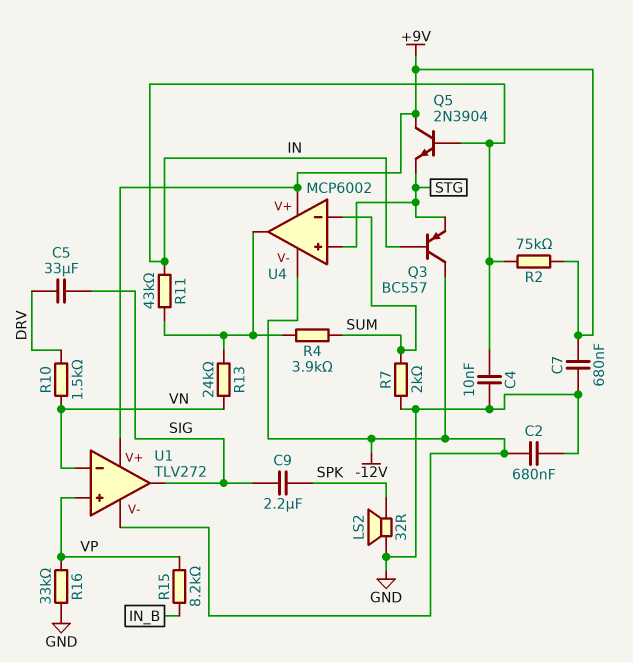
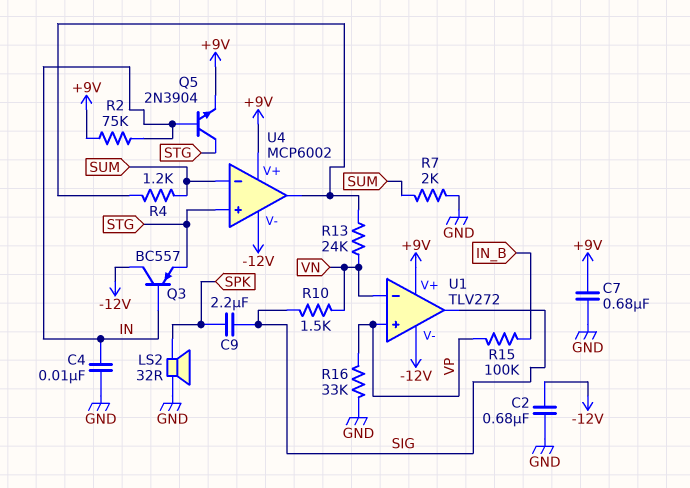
C5: 33uF (DRV, SIG) -> none
Q5: NPN 2N3904 (B IN, C +9V, E STG) -> NPN 2N3904 (B IN, C STG, E +9V)
R4: 3.9k (SUM, U4/out) -> 1.2k (SUM, U4/out)
R10: 1.5k (DRV, VN) -> 1.5k (SIG, VN)
R11: 43k (IN, U4/out) -> none
R15: 8.2k (IN_B, VP) -> 100k (IN_B, VP)

